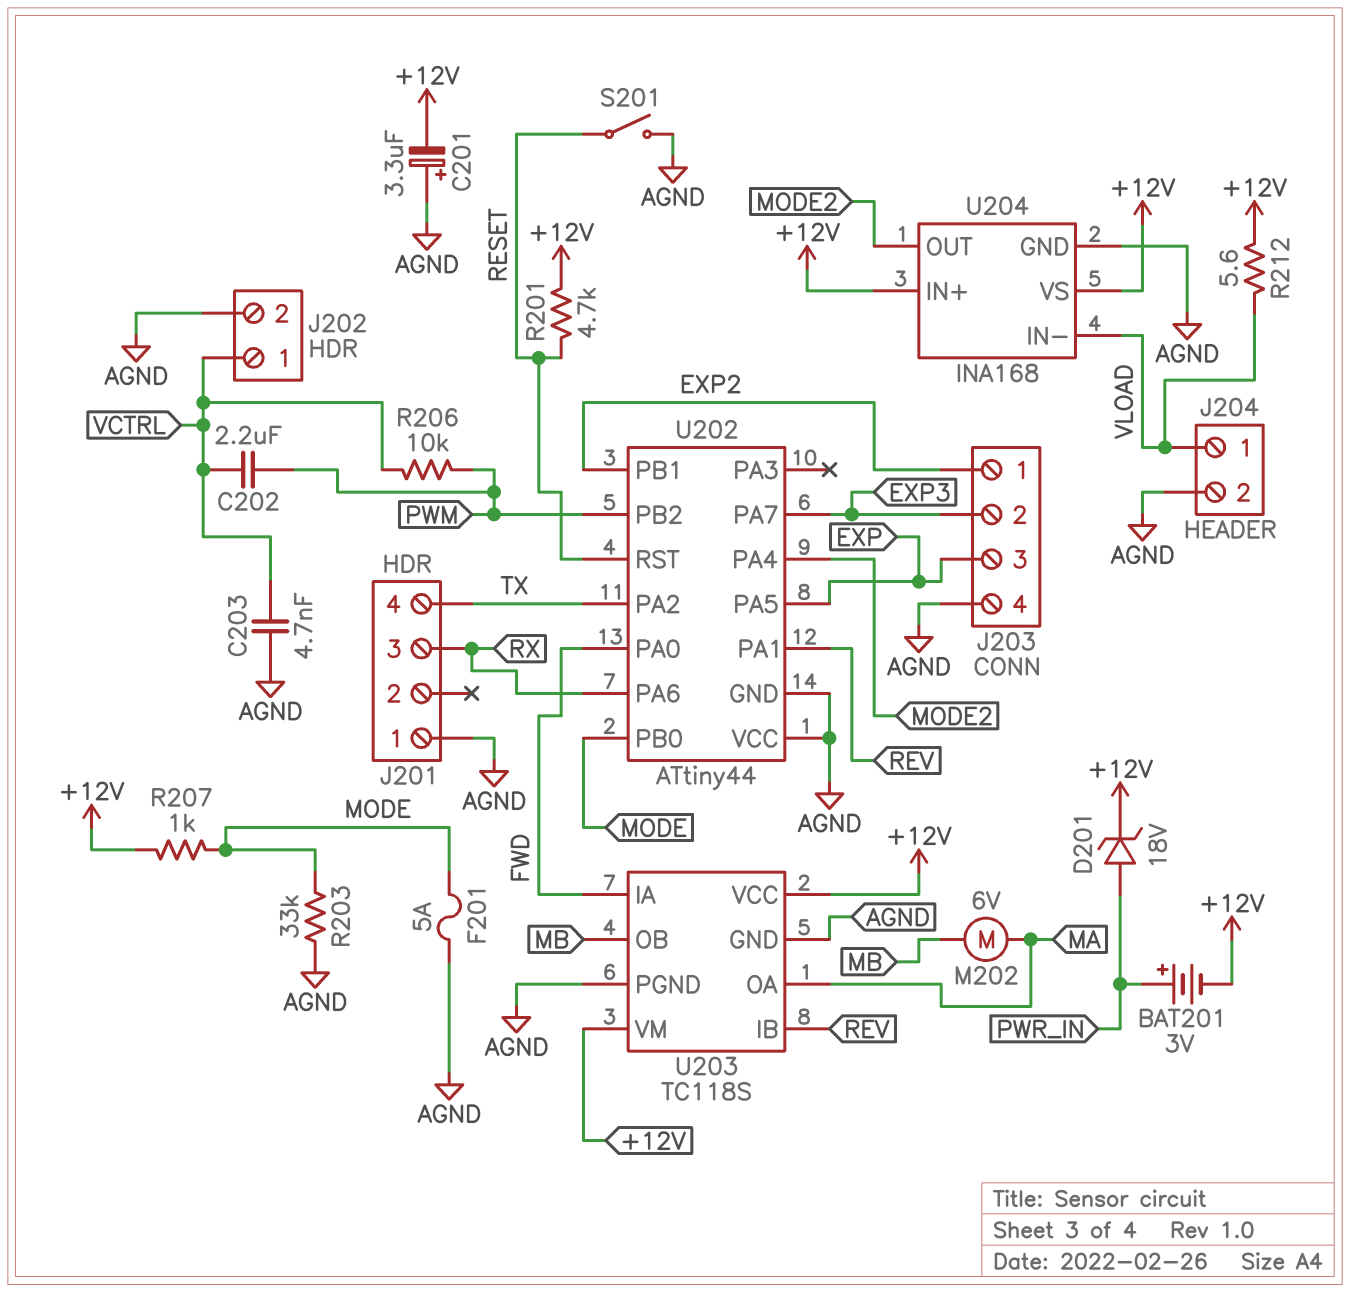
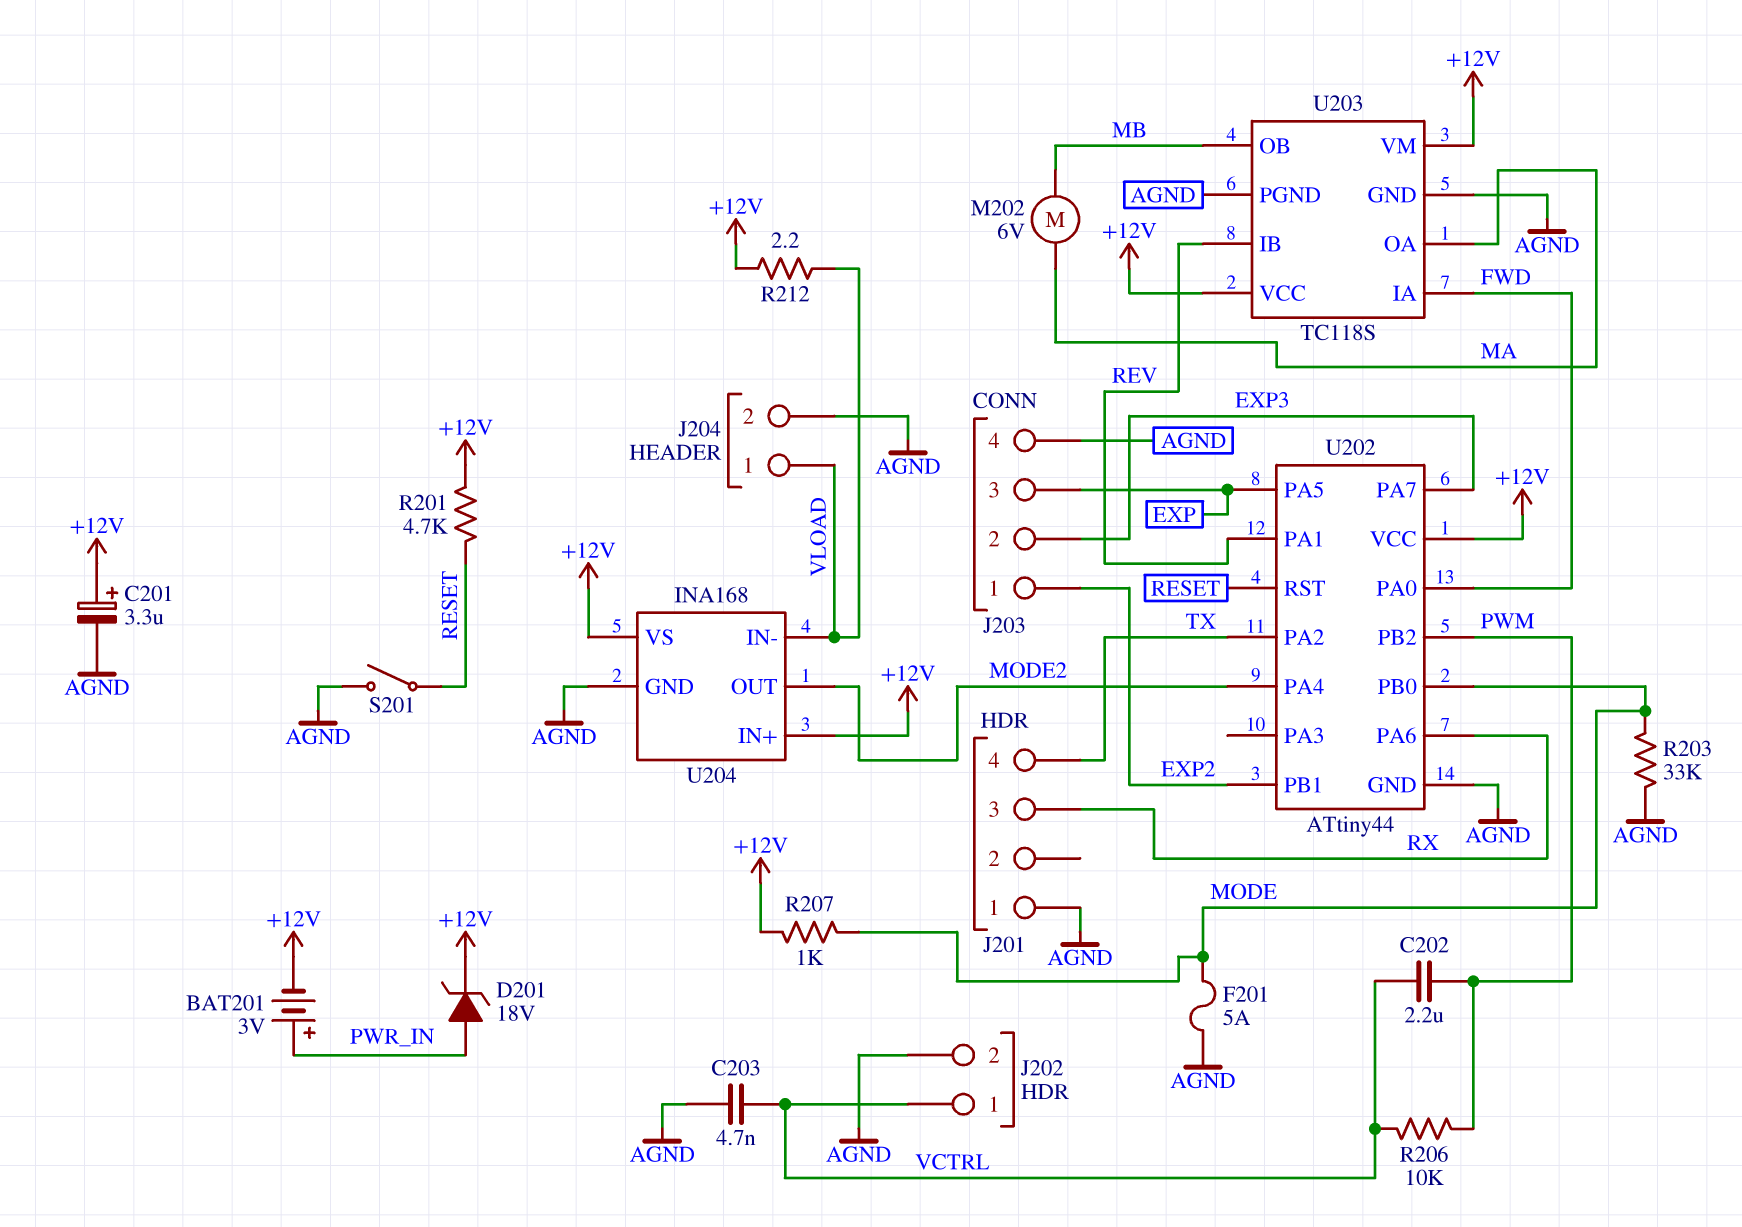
C201: 3.3uF (plus AGND, minus +12V) -> 3.3uF (plus +12V, minus AGND)
R212: 5.6 (+12V, VLOAD) -> 2.2 (+12V, VLOAD)
U202 pin VCC: AGND -> +12V

